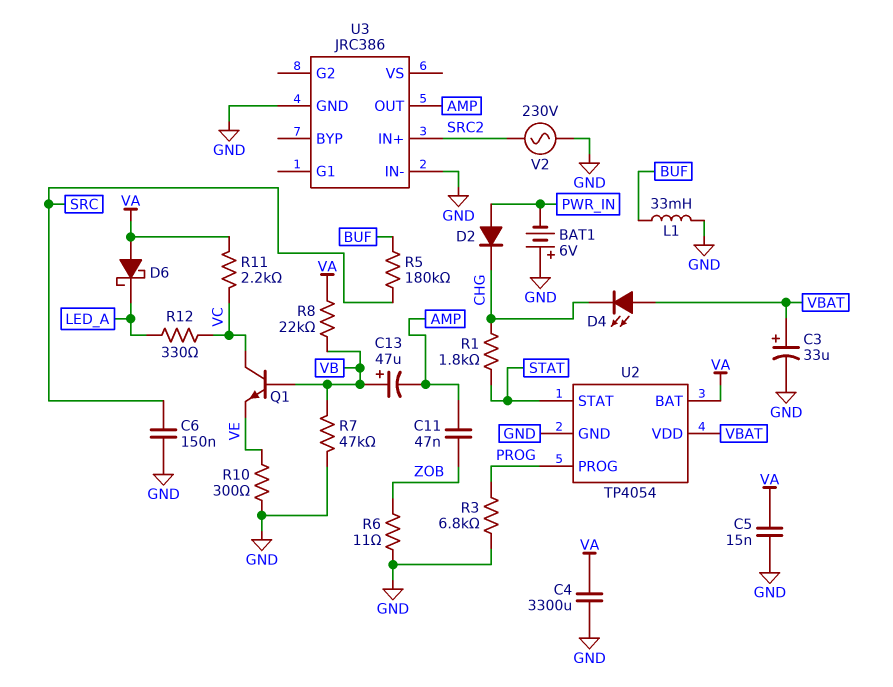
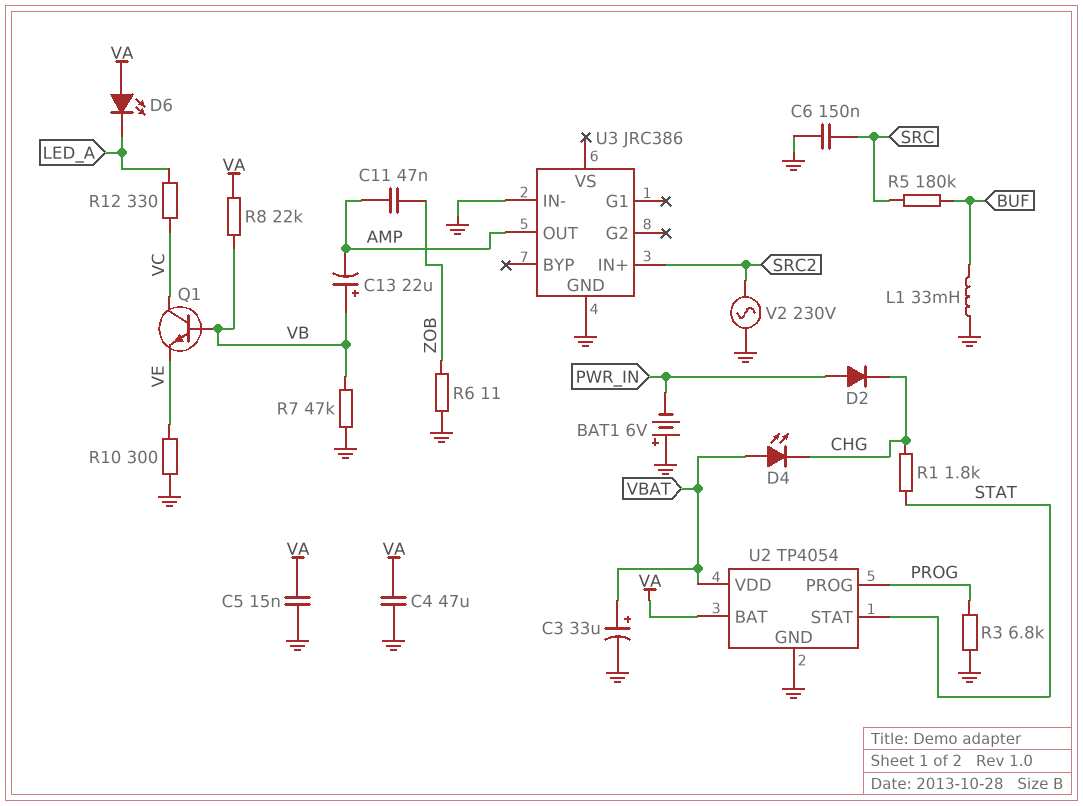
C4: 3300uF (GND, VA) -> 47uF (GND, VA)
C13: 47uF (plus VB, minus AMP) -> 22uF (plus VB, minus AMP)
D6: schottky (A VA, K LED_A) -> LED (A VA, K LED_A)
R11: 2.2k (VA, VC) -> none

